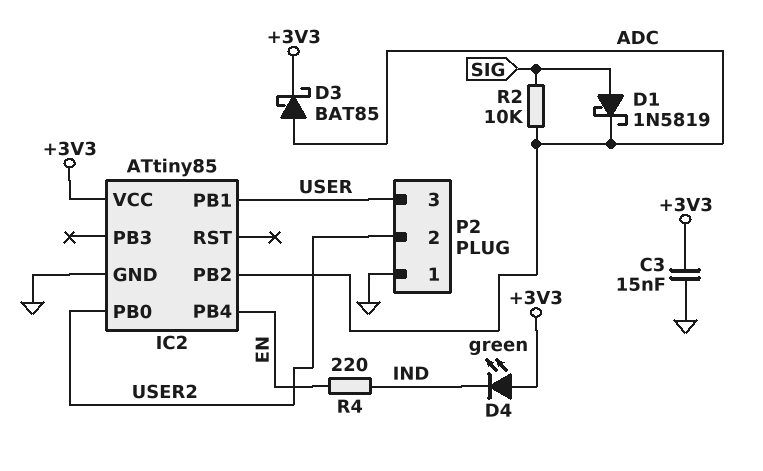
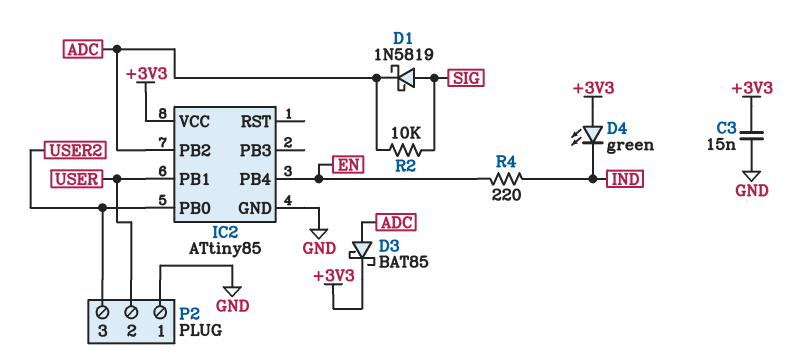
P2 pin 2: USER2 -> USER
P2 pin 3: USER -> USER2

